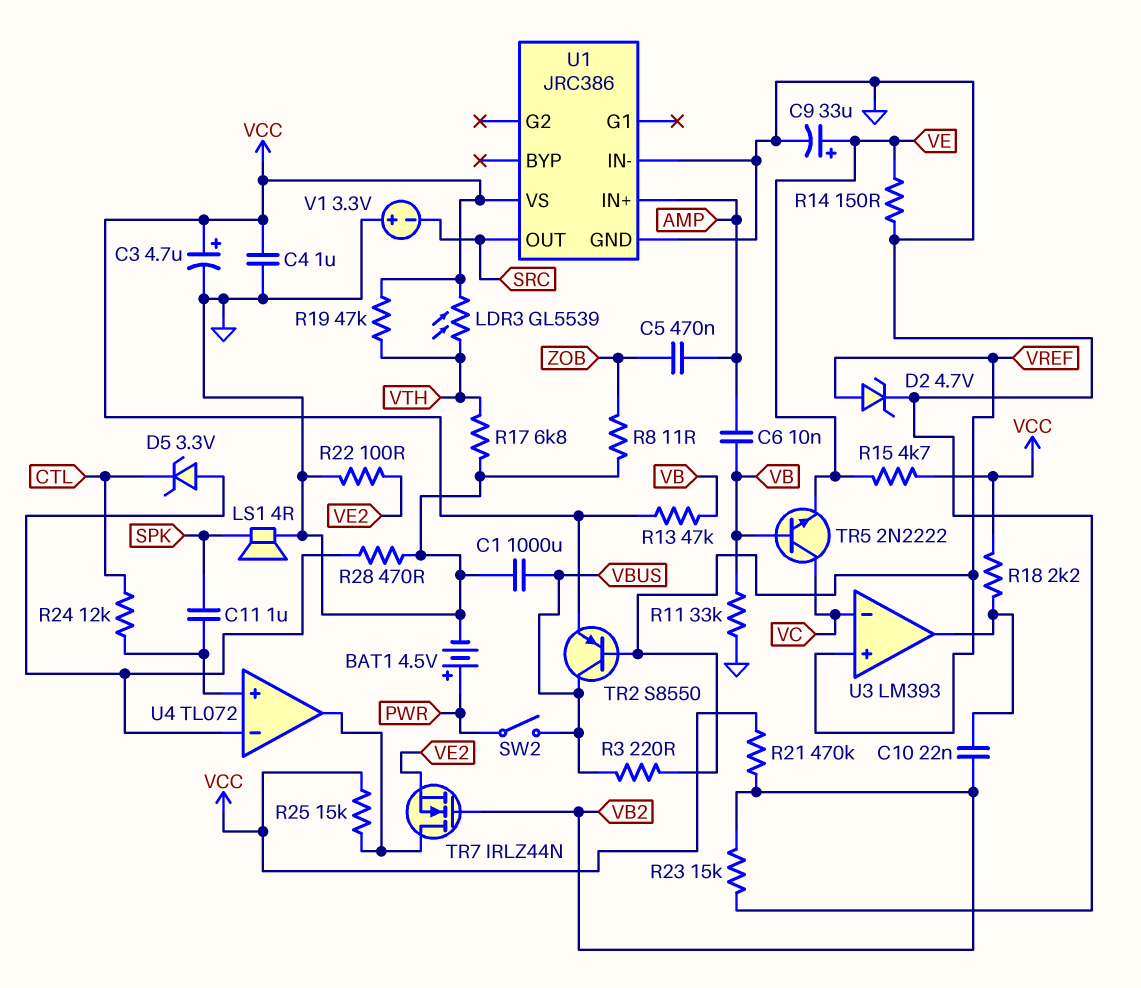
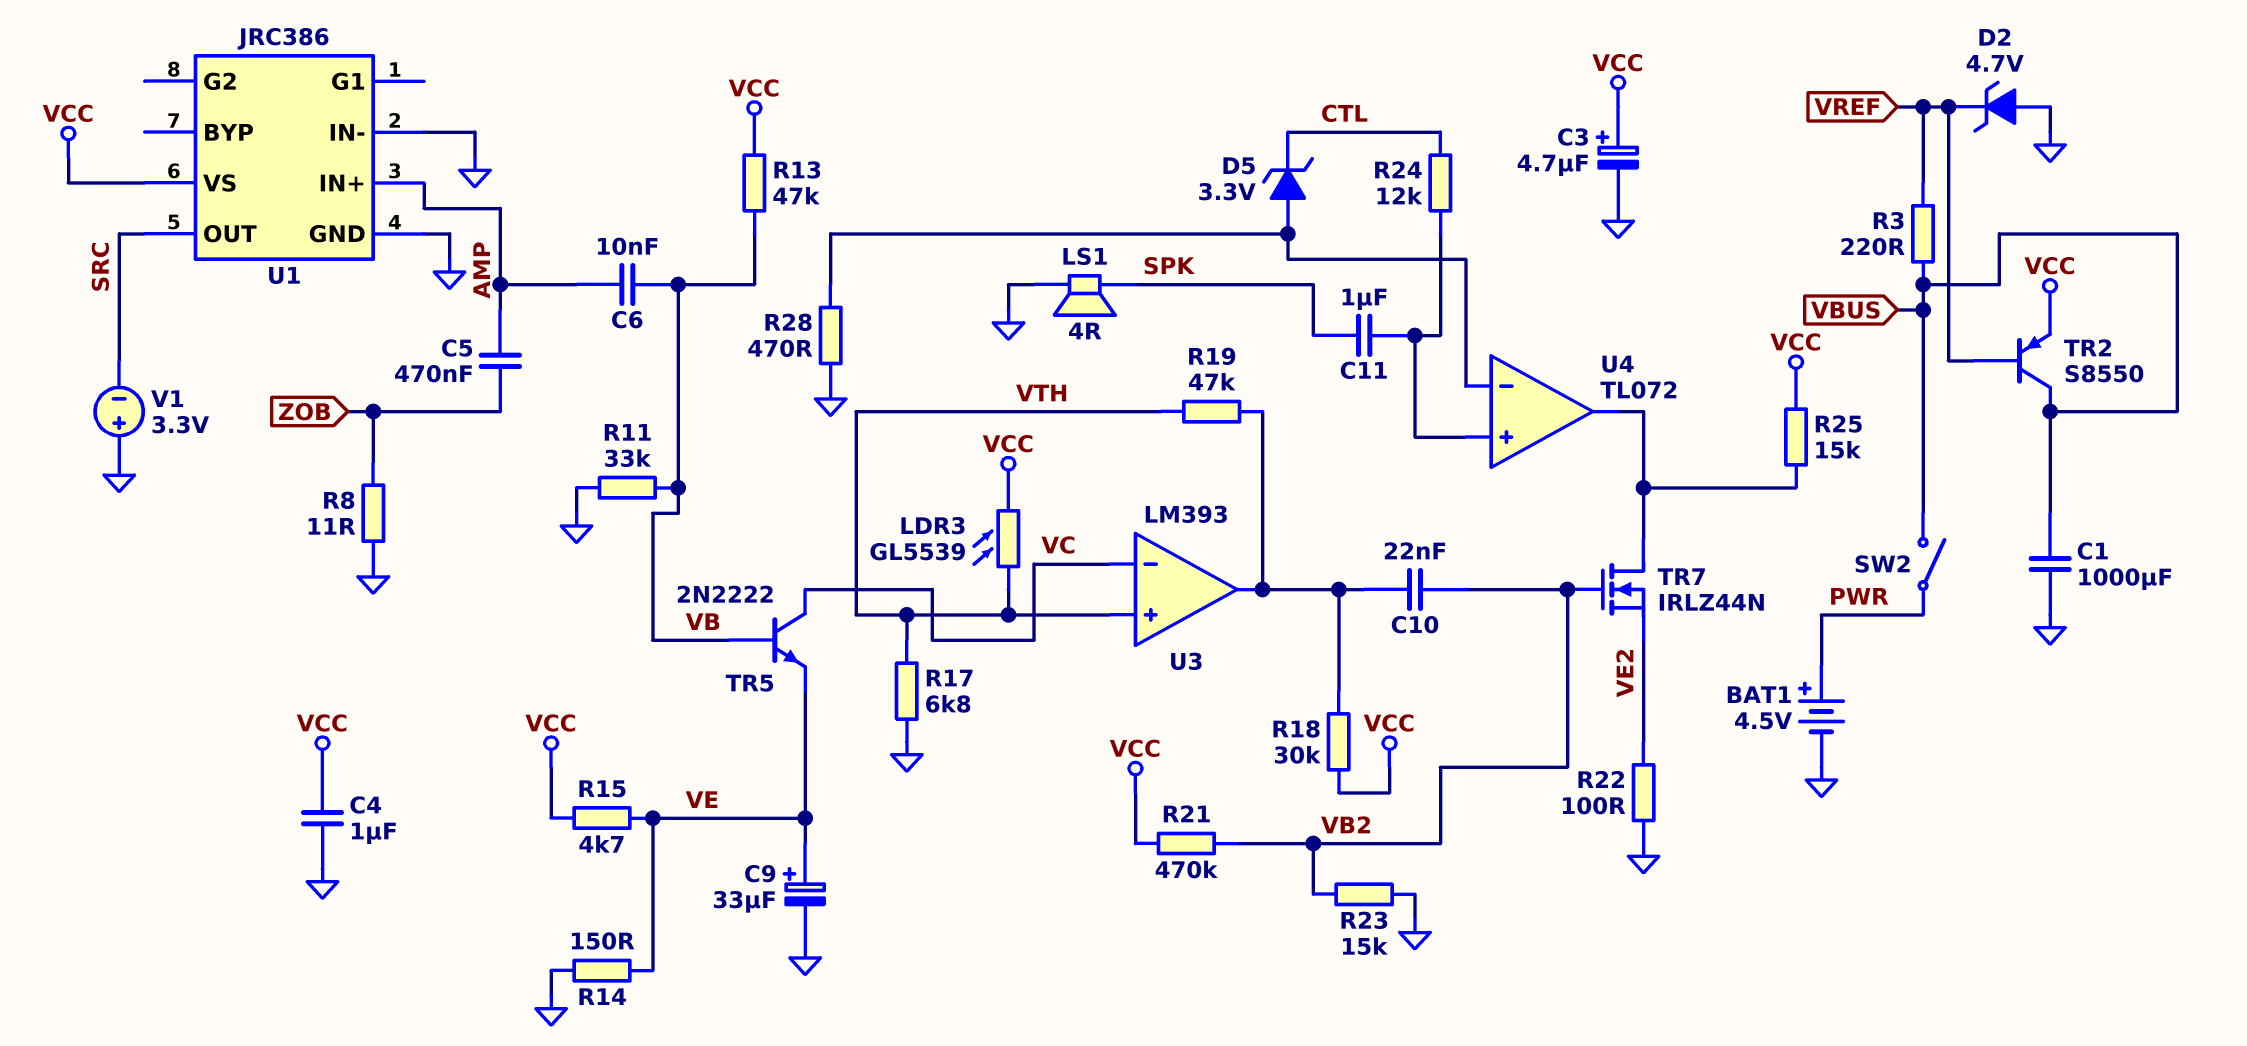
D2: zener 4.7V (A VREF, K GND) -> zener 4.7V (A GND, K VREF)
R18: 2.2k (U3/out, VCC) -> 30k (U3/out, VCC)
R19: 47k (VCC, VTH) -> 47k (U3/out, VTH)
U3 pin in+: VREF -> VTH

